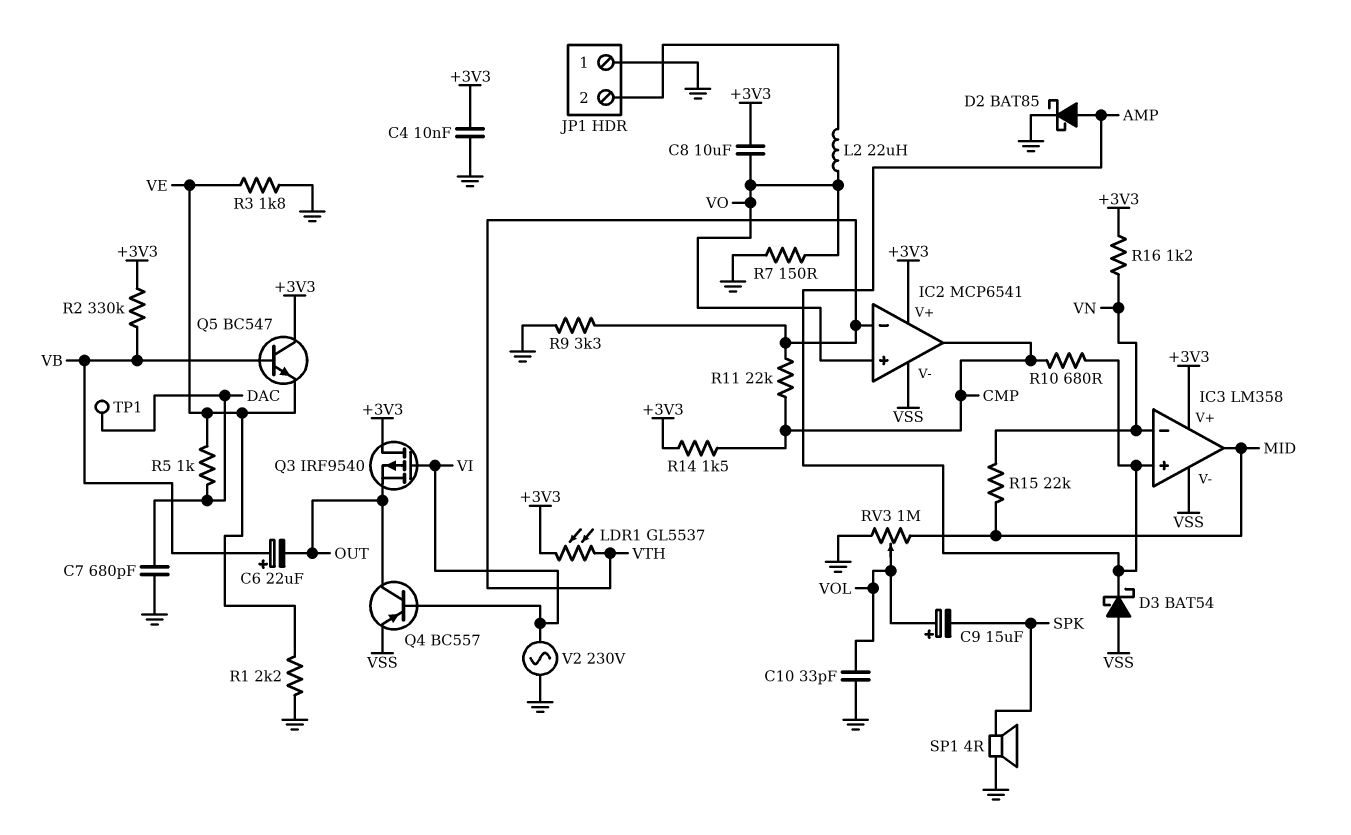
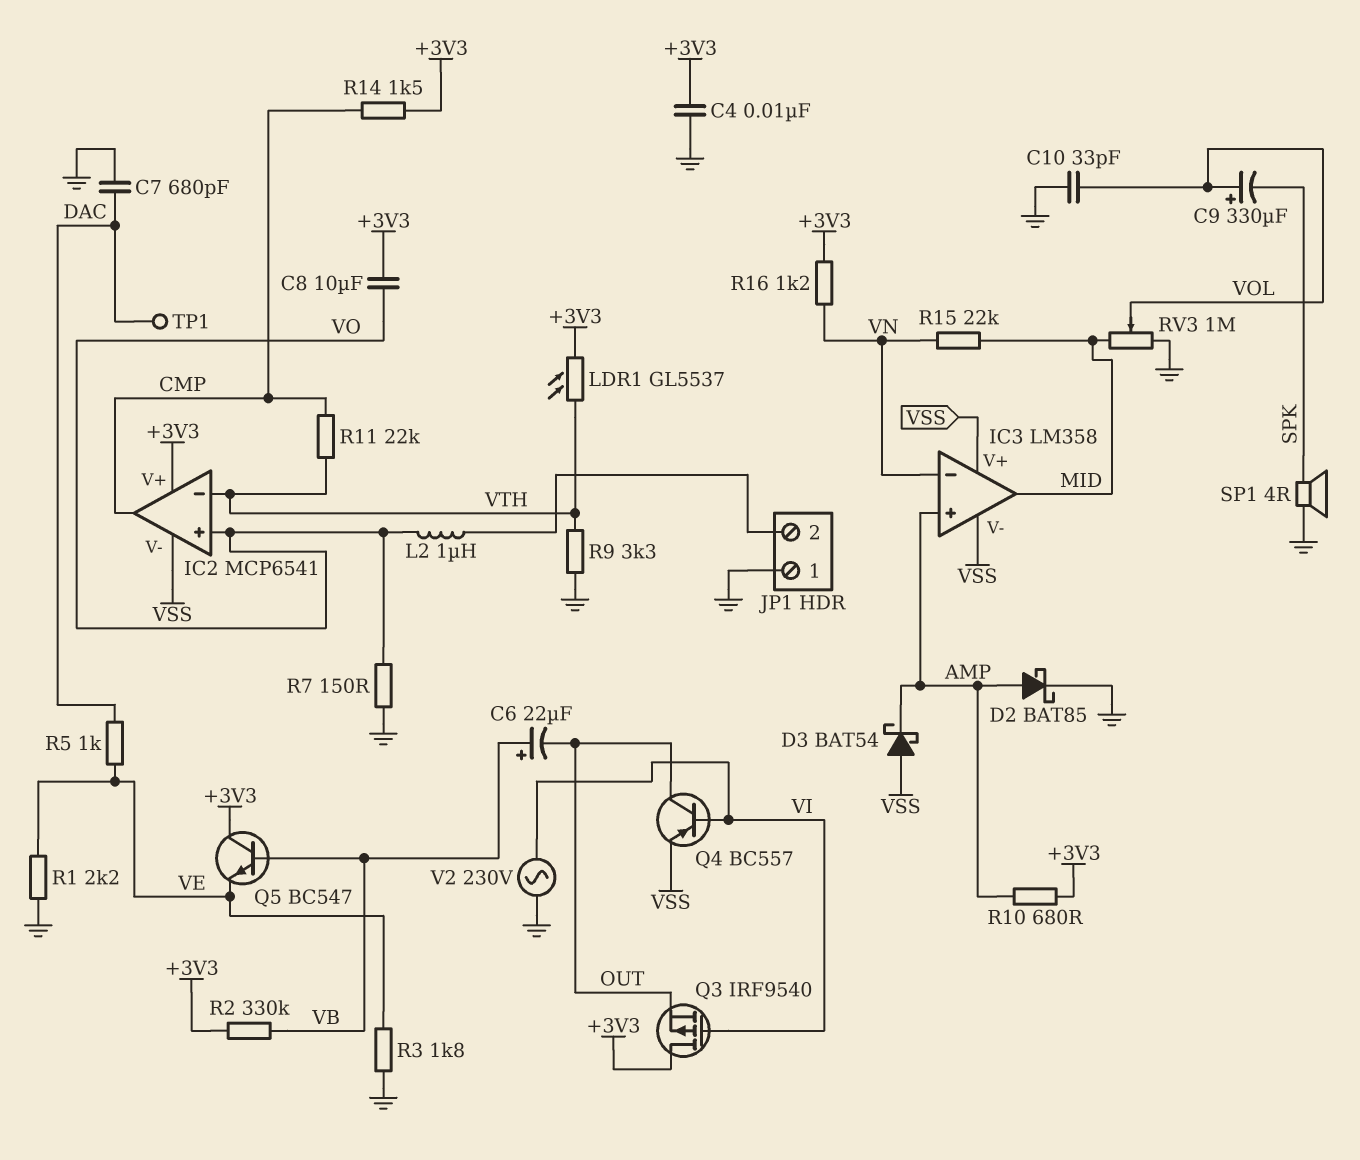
C9: 15uF (plus VOL, minus SPK) -> 330uF (plus VOL, minus SPK)
IC3 pin V+: +3V3 -> VSS
L2: 22uH (JP1/2, VO) -> 1uH (JP1/2, VO)
R10: 680 (AMP, CMP) -> 680 (+3V3, AMP)

